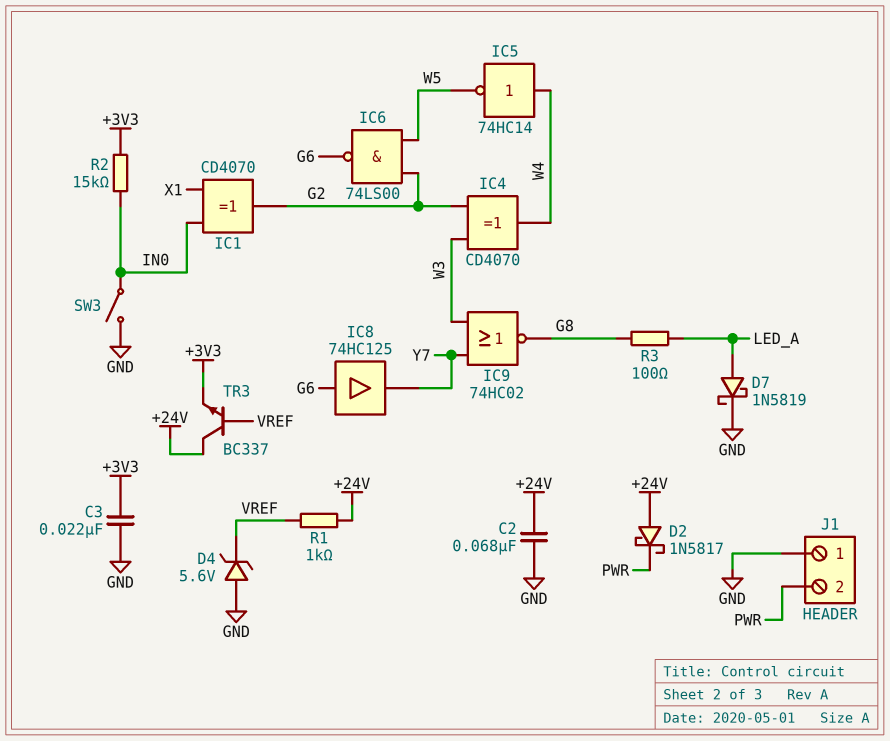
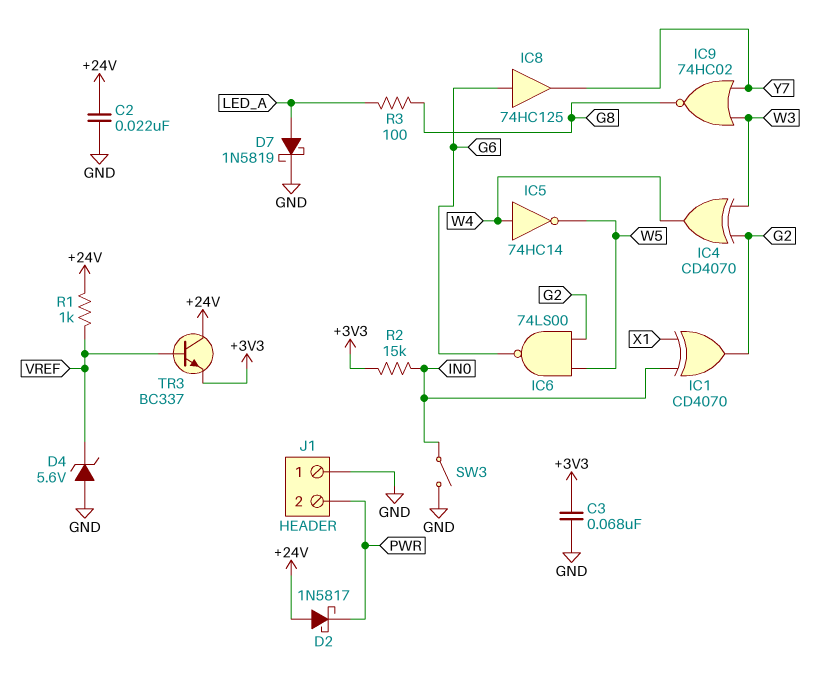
C2: 68nF (+24V, GND) -> 22nF (+24V, GND)
C3: 22nF (+3V3, GND) -> 68nF (+3V3, GND)

